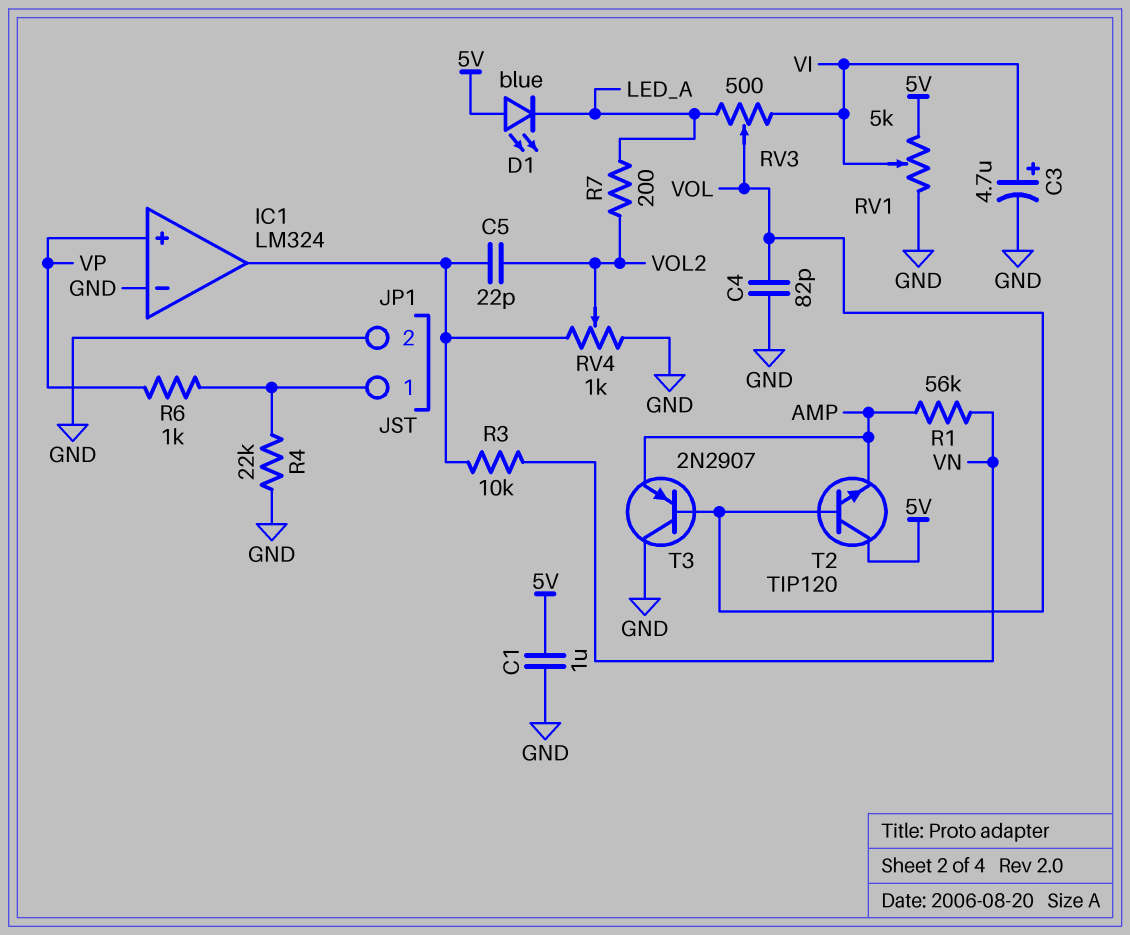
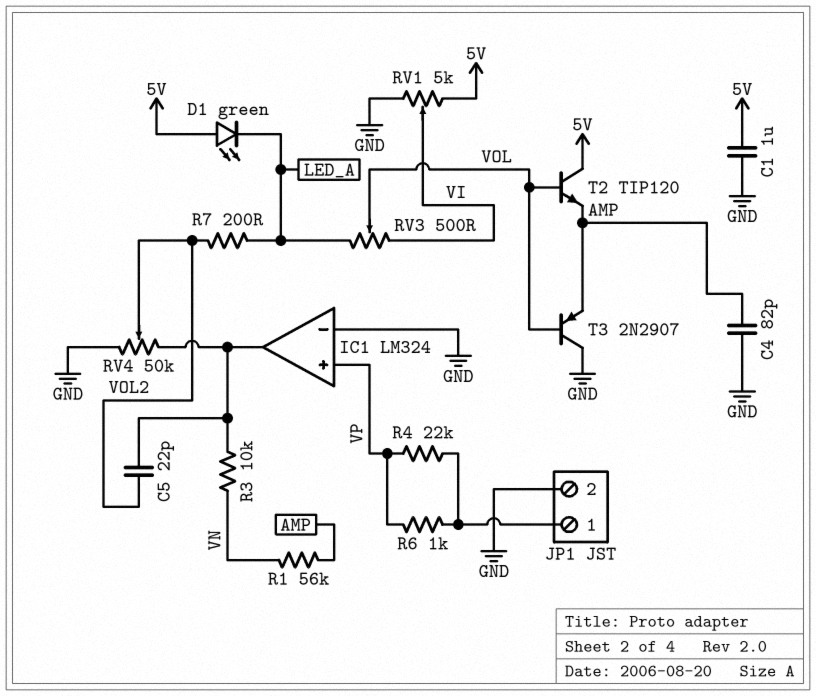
C3: 4.7uF (plus VI, minus GND) -> none
C4: 82pF (GND, VOL) -> 82pF (AMP, GND)
D1: LED blue (A 5V, K LED_A) -> LED green (A 5V, K LED_A)
R4: 22k (GND, JP1/1) -> 22k (JP1/1, VP)
RV4: 1k (GND, IC1/out, wiper VOL2) -> 50k (GND, IC1/out, wiper VOL2)

